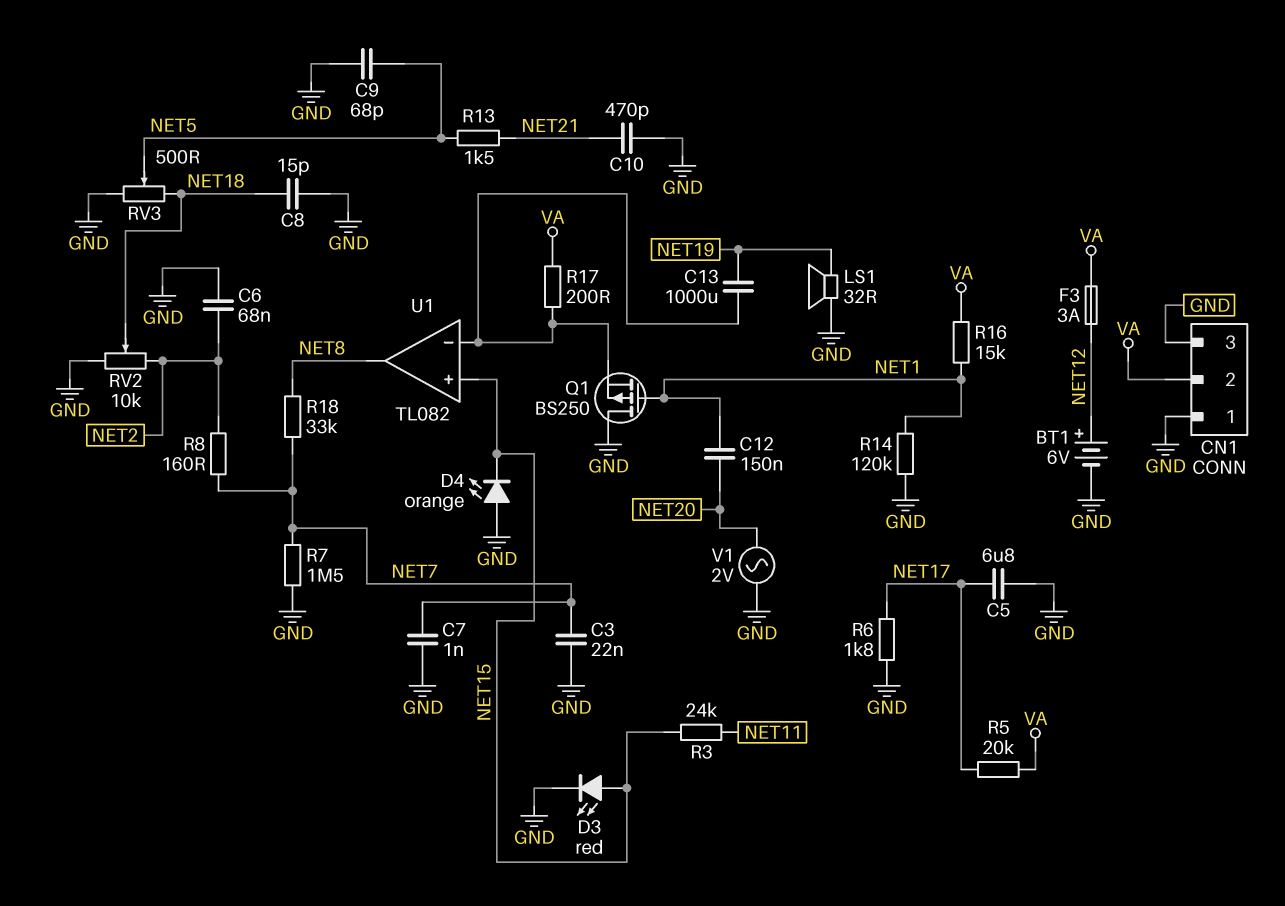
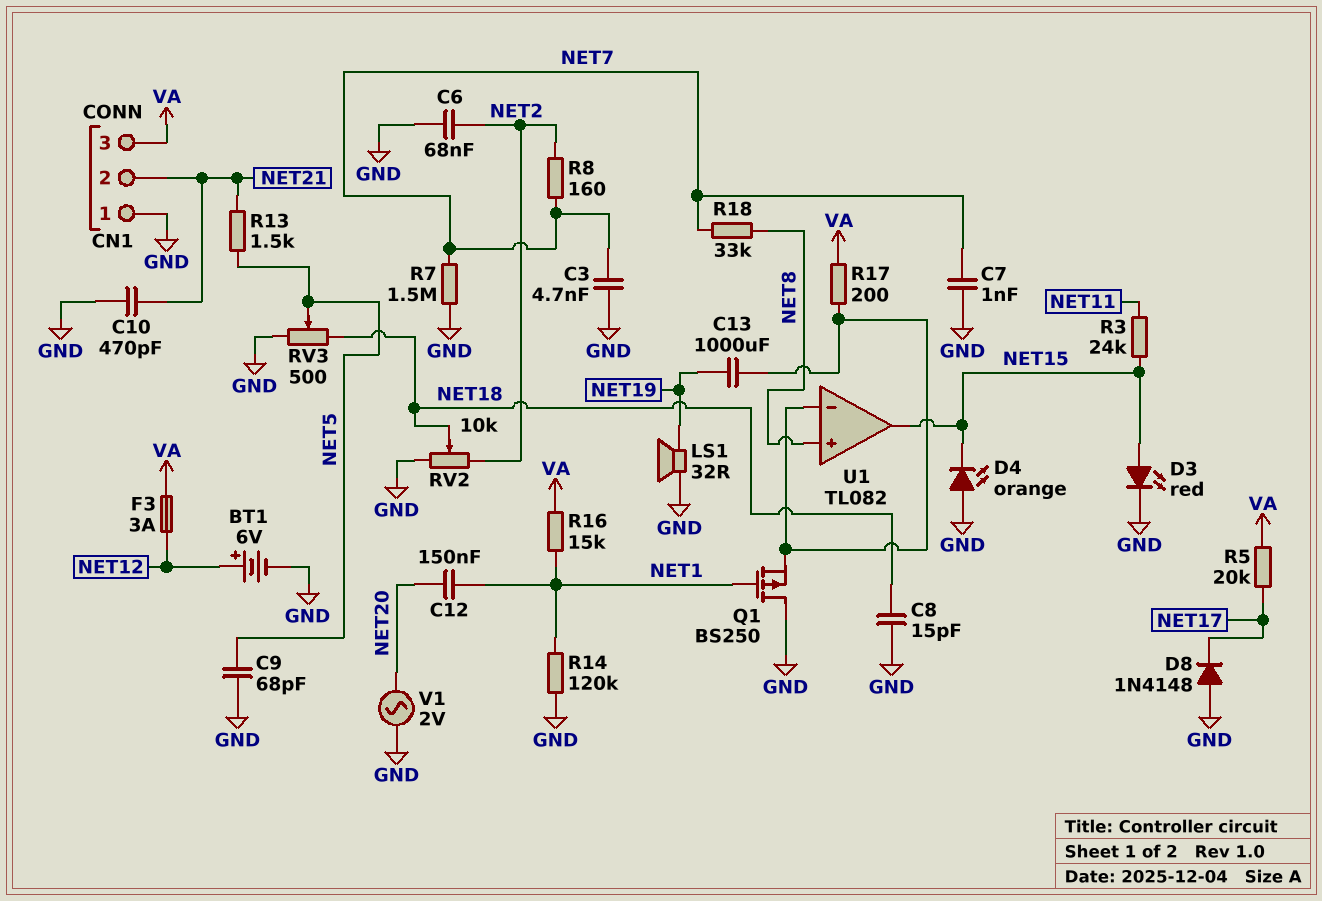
C3: 22nF (GND, NET7) -> 4.7nF (GND, NET7)
C5: 6.8uF (GND, NET17) -> none
CN1 pin 2: VA -> NET21
CN1 pin 3: GND -> VA
D8: none -> diode 1N4148 (A GND, K NET17)
R6: 1.8k (GND, NET17) -> none
U1 pin in+: NET15 -> NET8
U1 pin out: NET8 -> NET15

